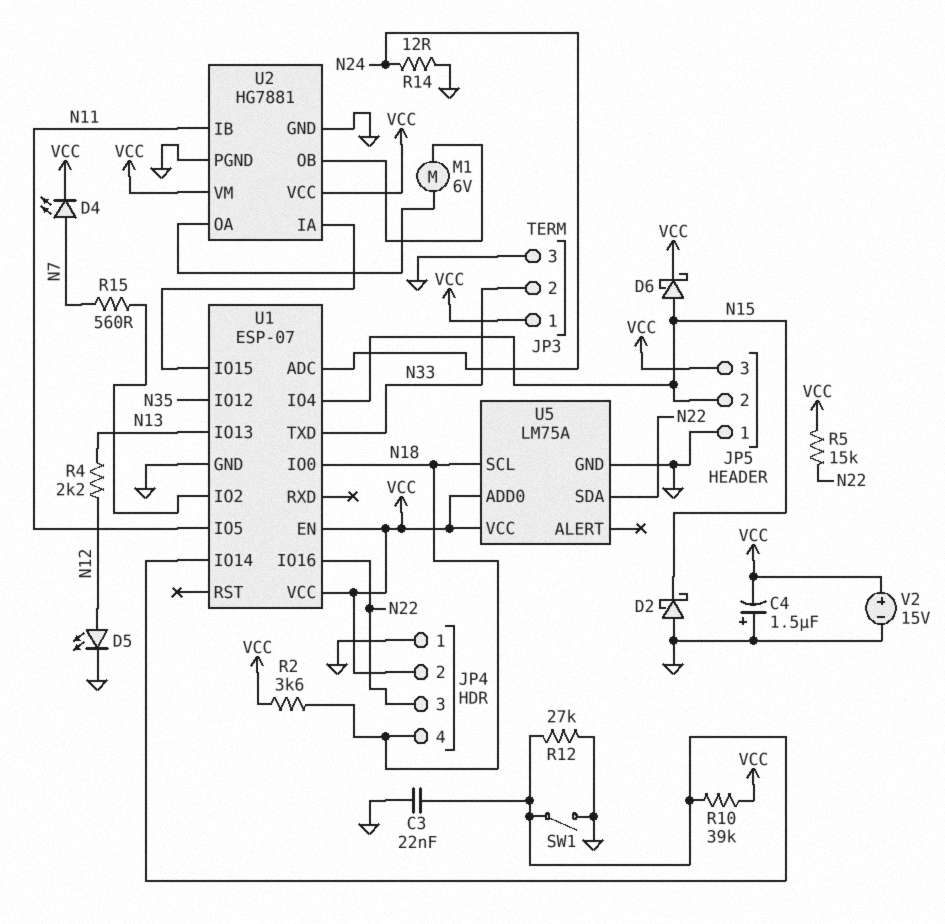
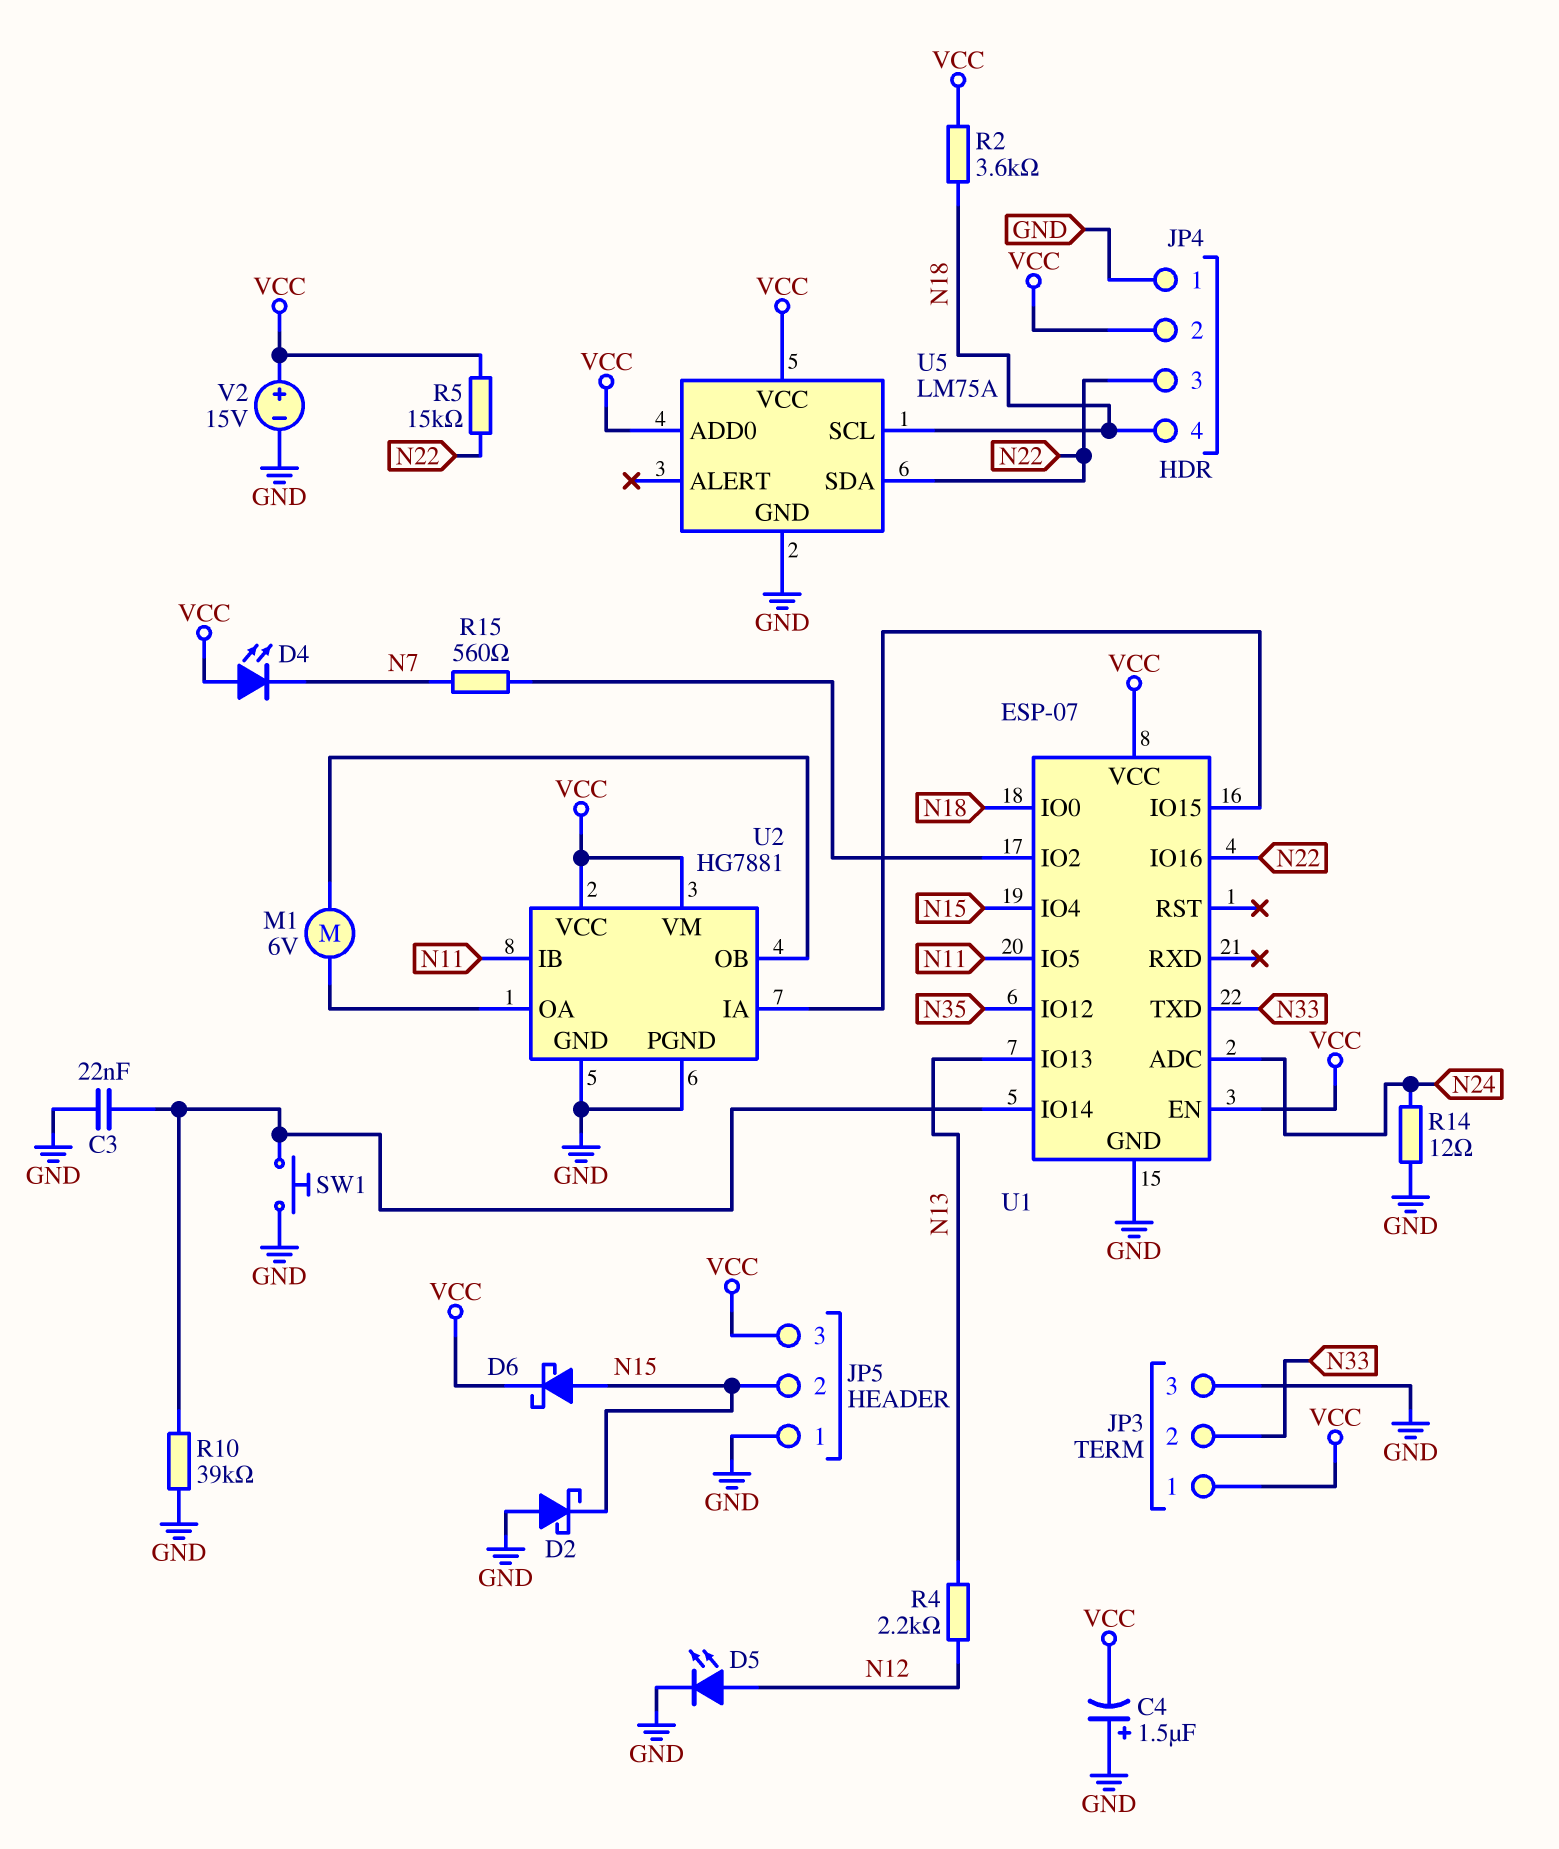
D4: LED (A N7, K VCC) -> LED (A VCC, K N7)
R10: 39k (U1/IO14, VCC) -> 39k (GND, U1/IO14)
R12: 27k (GND, U1/IO14) -> none
SW1: switch (GND, U1/IO14) -> button (GND, U1/IO14)

